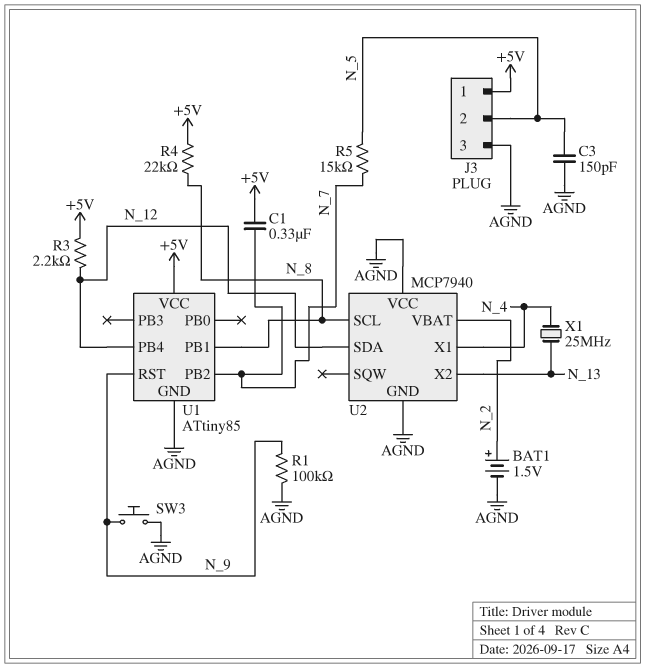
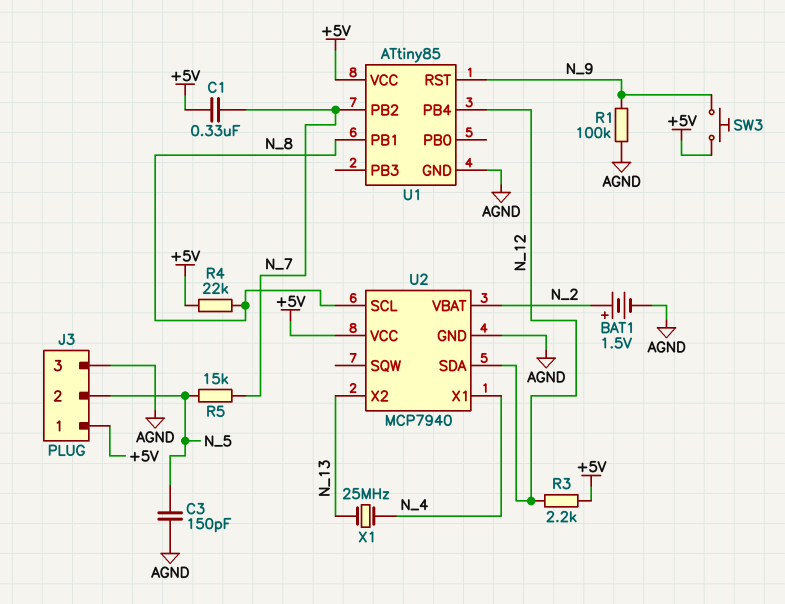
SW3: button (AGND, N_9) -> button (+5V, N_9)
U2 pin VCC: AGND -> +5V

